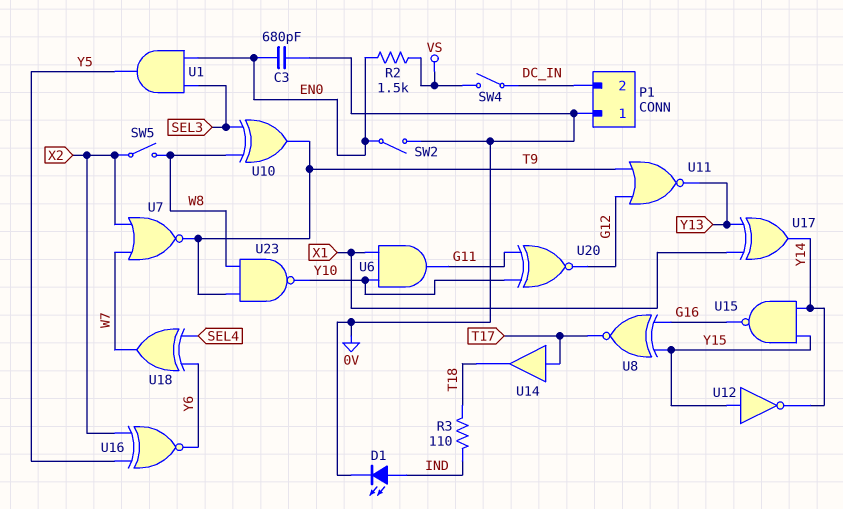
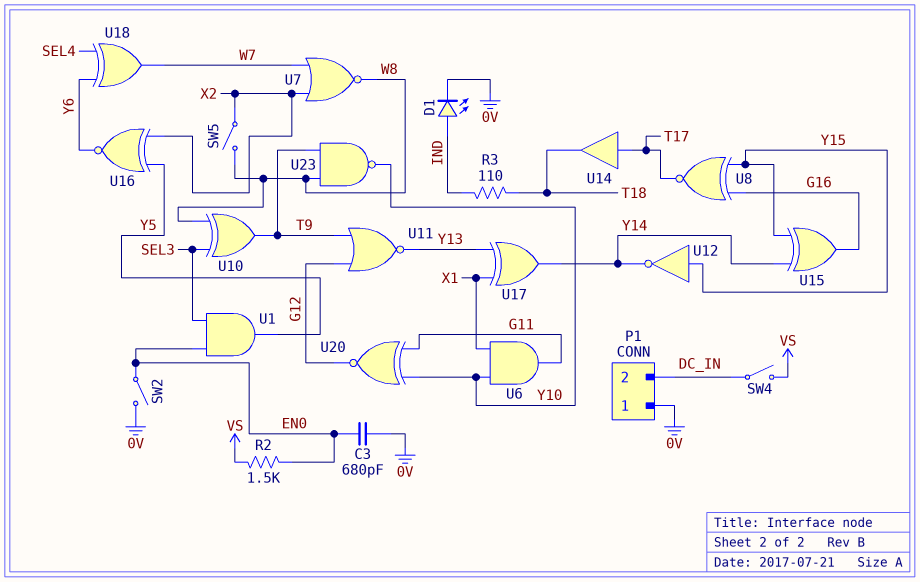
U7: NOR (in W7, in X2, out T9) -> NOR (in W7, in X2, out W8)
U15: NAND (in Y14, in Y15, out G16) -> XOR (in Y14, in Y15, out G16)

